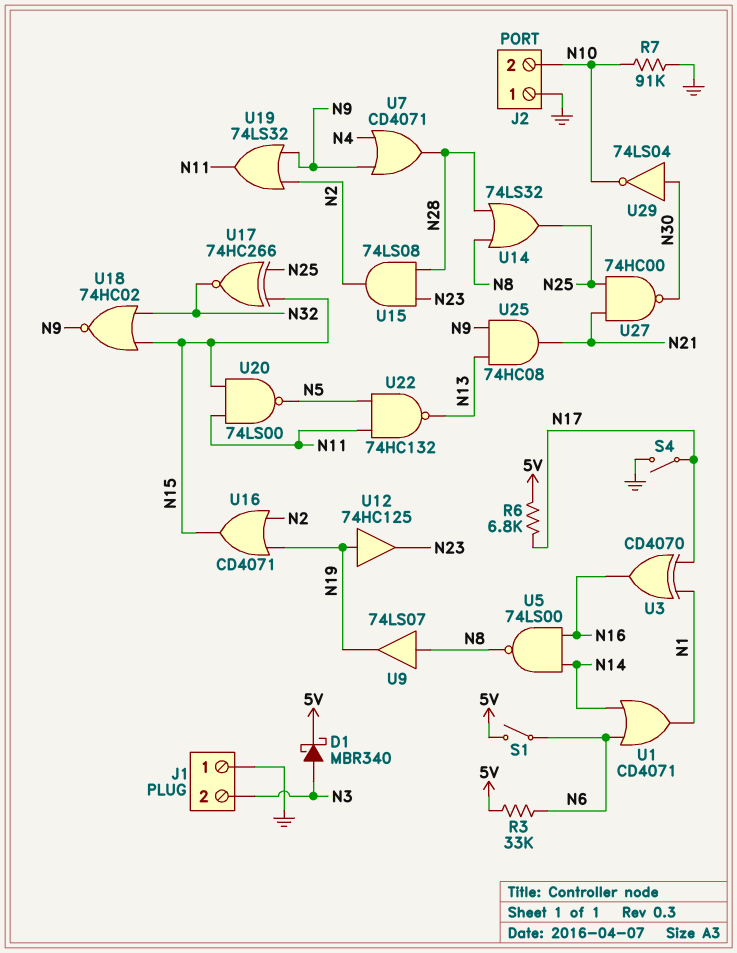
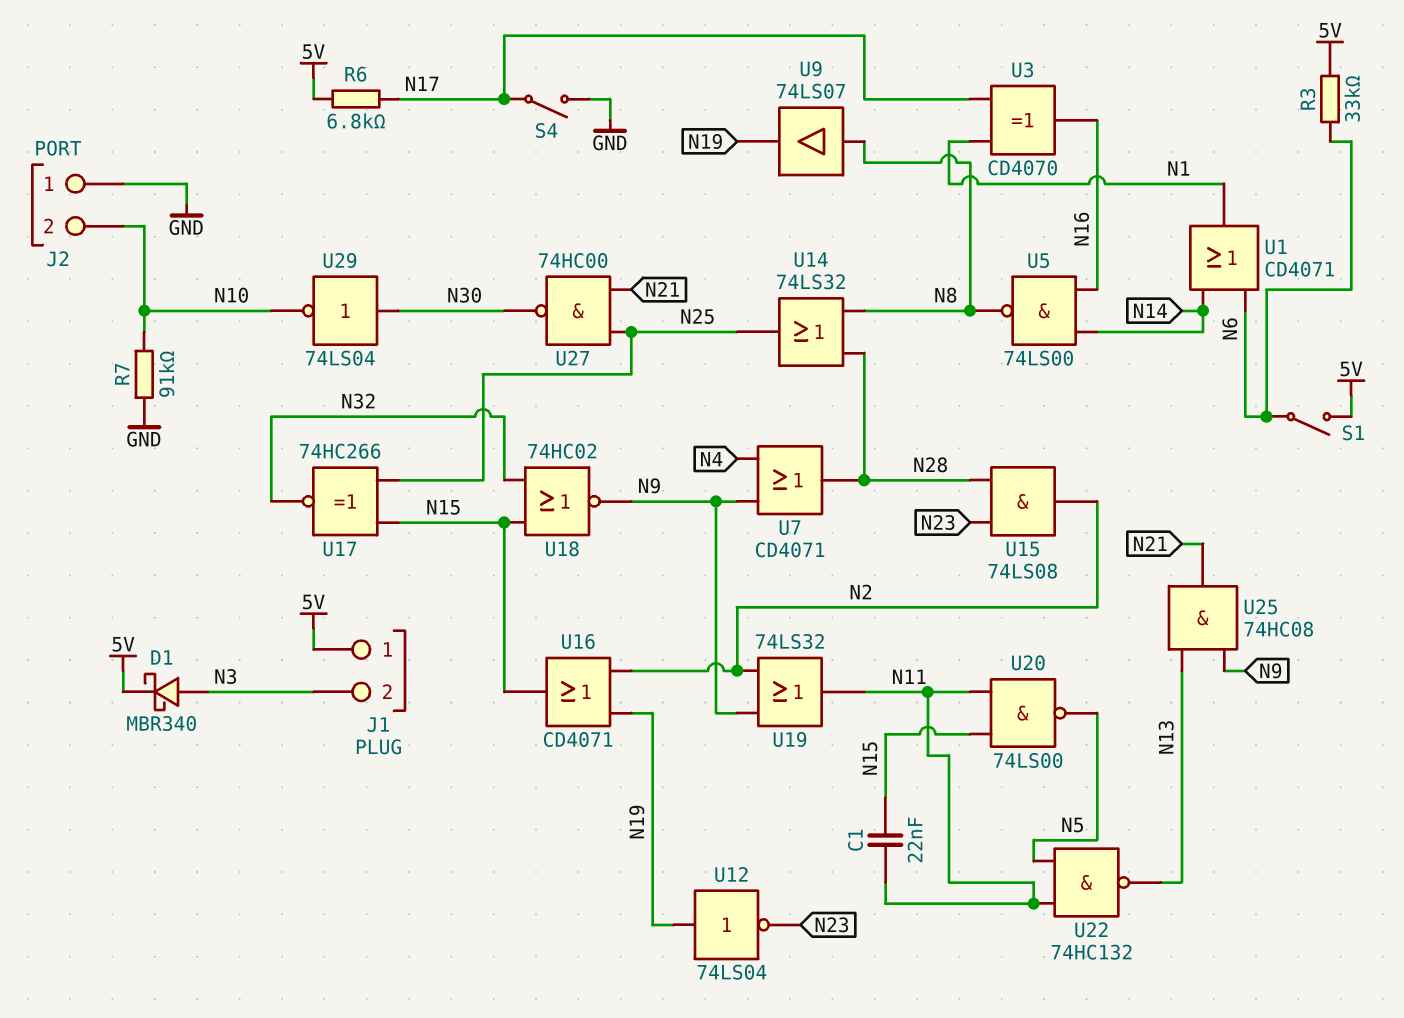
C1: none -> 22nF (N11, N15)
J1 pin 1: GND -> 5V
U12: buffer 74HC125 (in N19, out N23) -> NOT 74LS04 (in N19, out N23)

